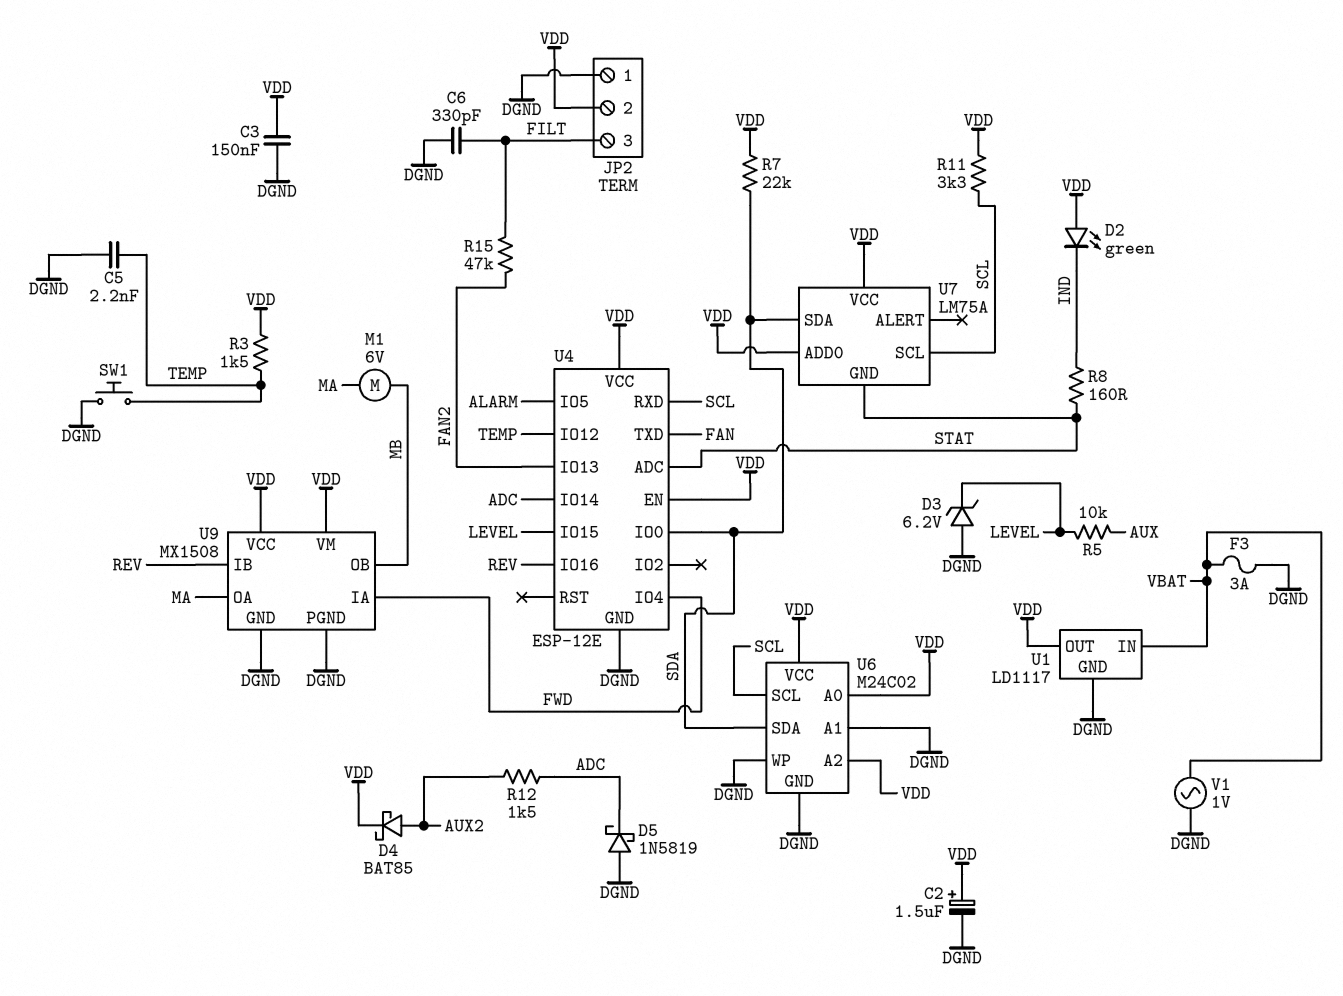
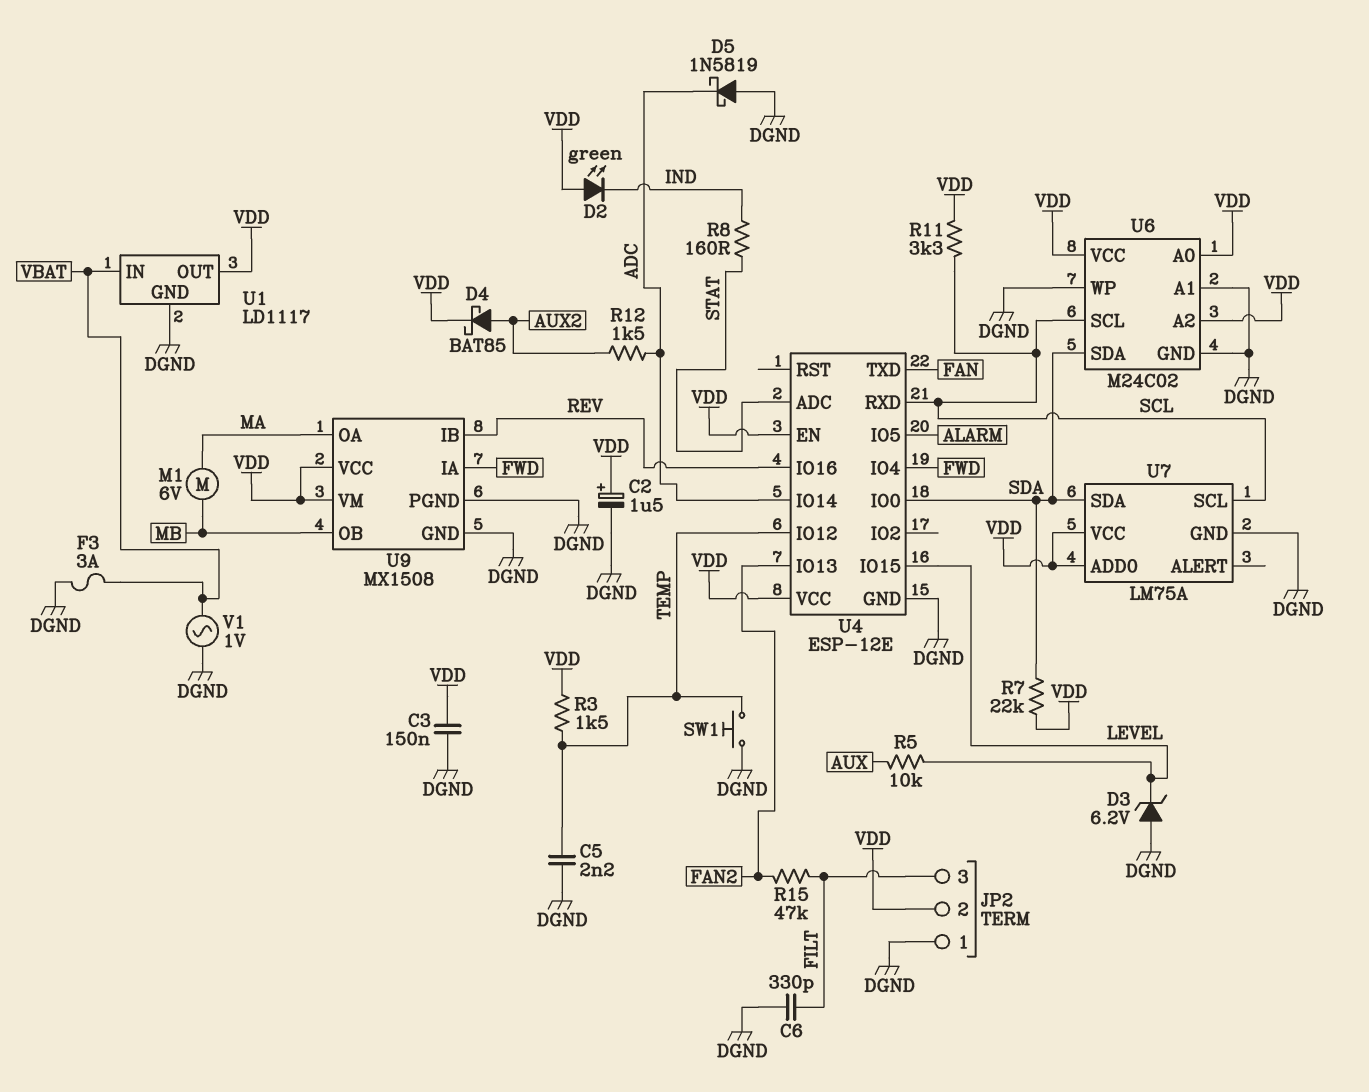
U7 pin GND: STAT -> DGND

